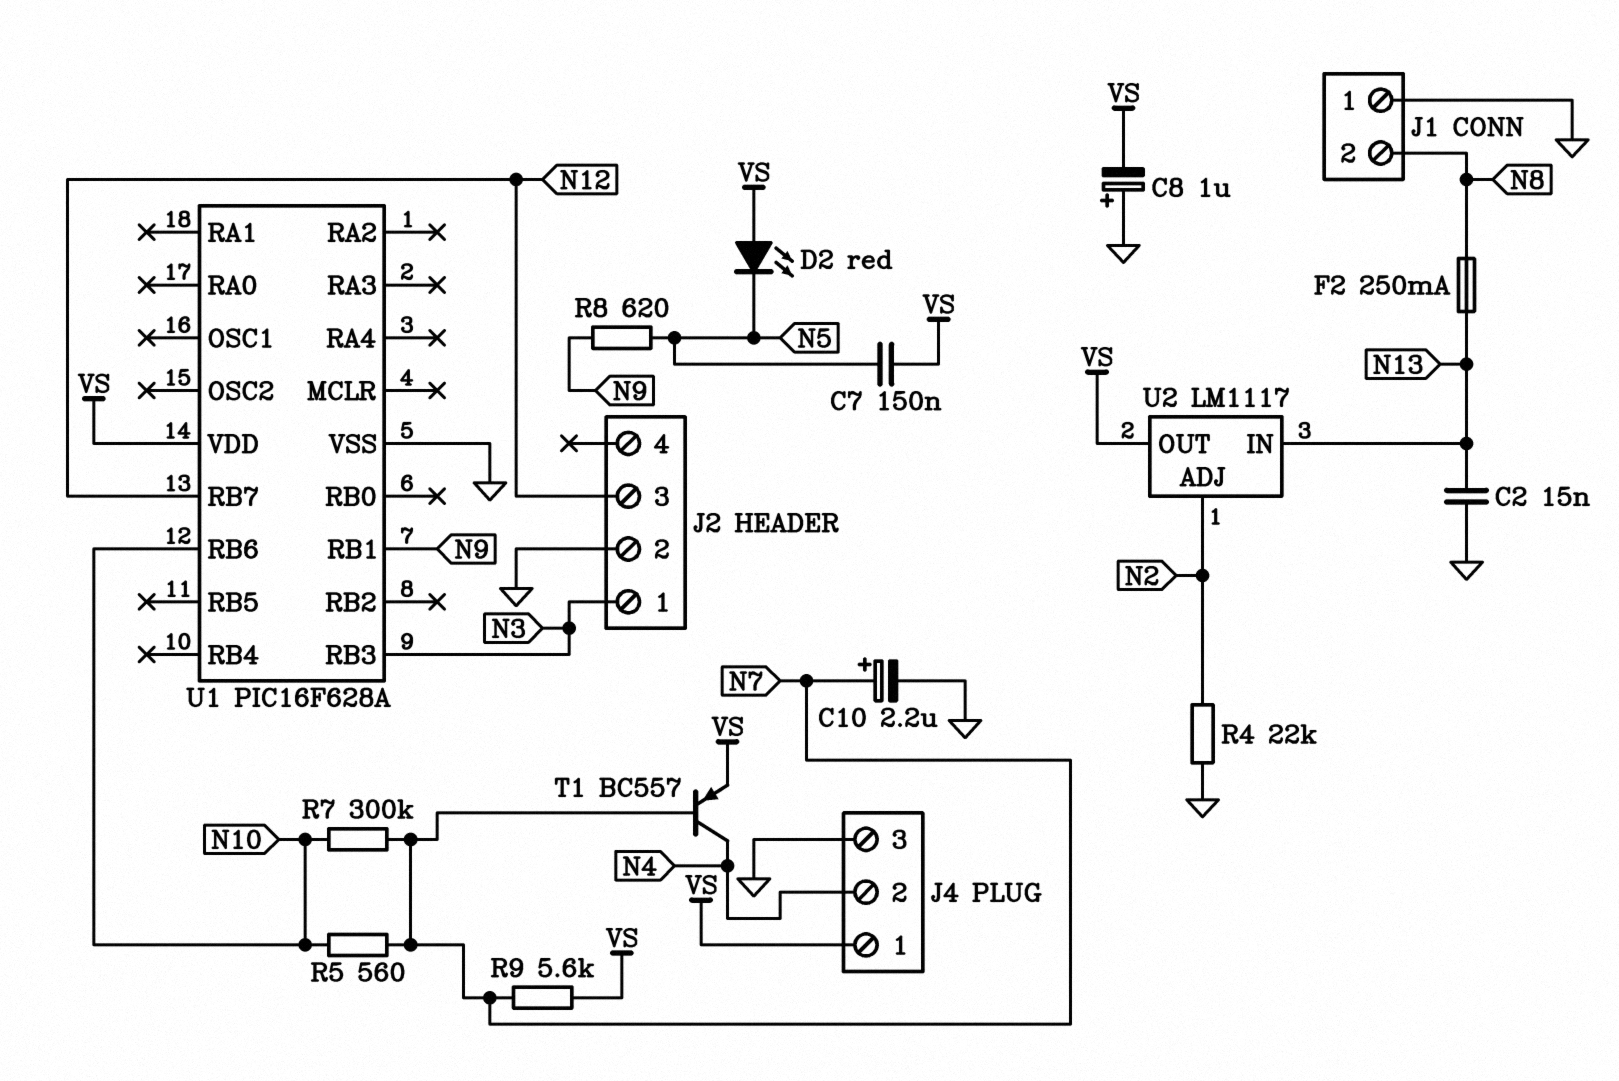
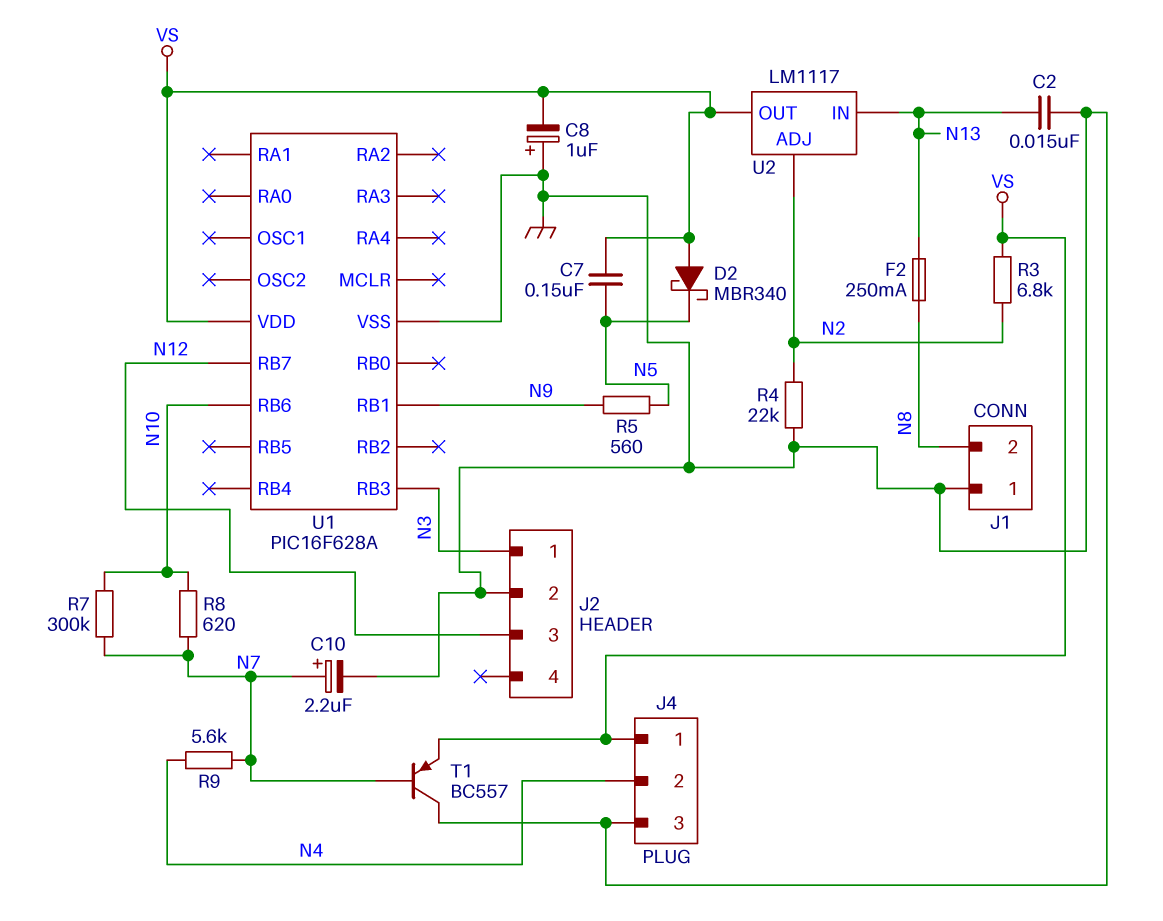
D2: LED red (A VS, K N5) -> schottky MBR340 (A VS, K N5)
R3: none -> 6.8k (N2, VS)
R5: 560 (N7, N10) -> 560 (N5, N9)
R8: 620 (N5, N9) -> 620 (N7, N10)
R9: 5.6k (N7, VS) -> 5.6k (N4, N7)
T1: PNP BC557 (B N7, C N4, E VS) -> PNP BC557 (B N7, C GND, E VS)

